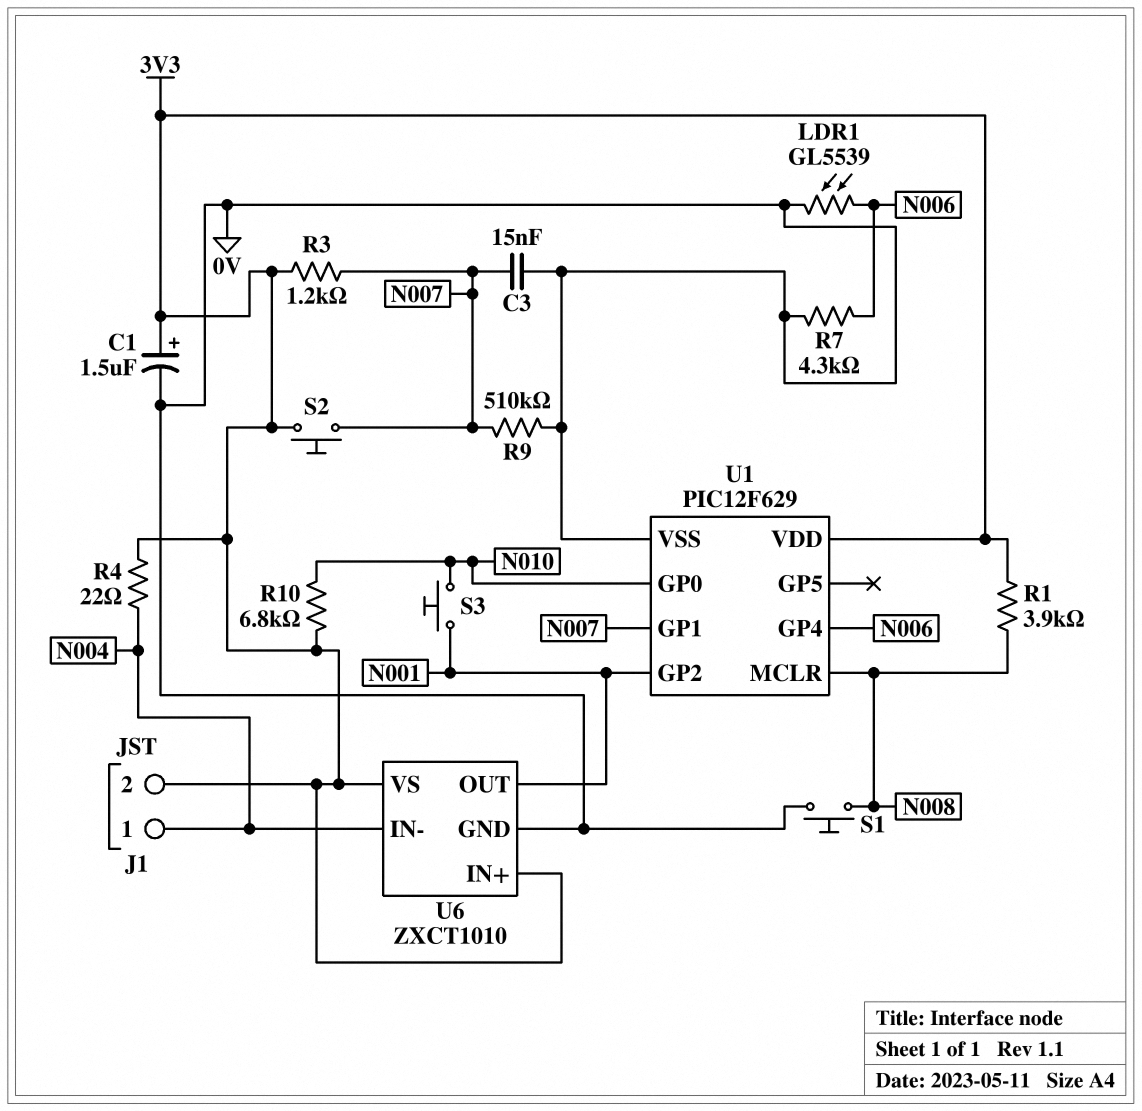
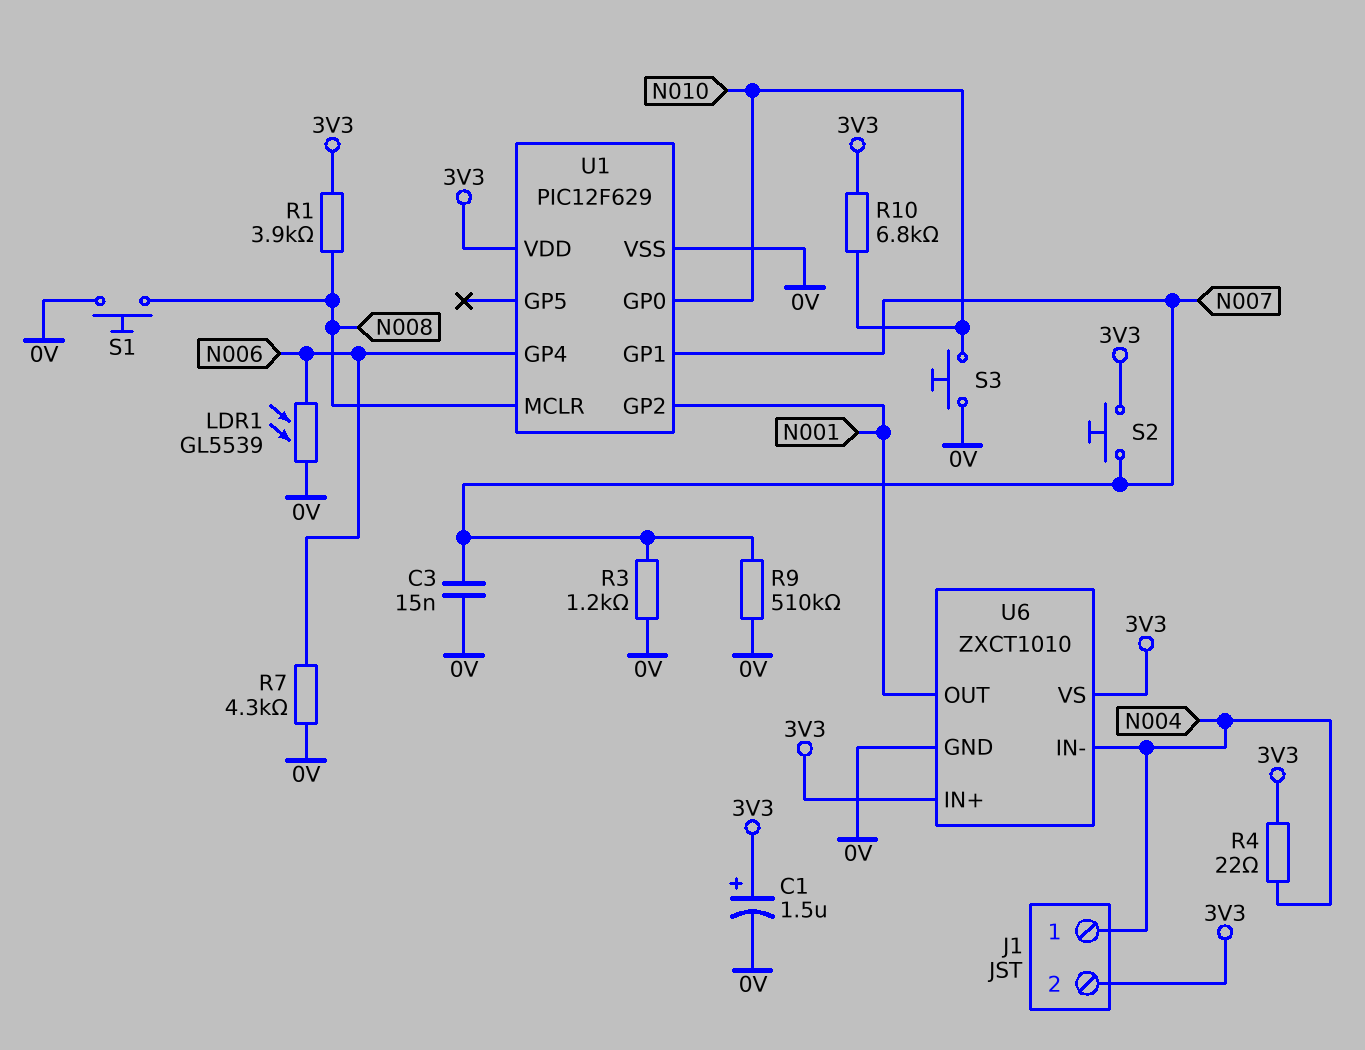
R3: 1.2k (3V3, N007) -> 1.2k (0V, N007)
S3: button (N001, N010) -> button (0V, N010)

